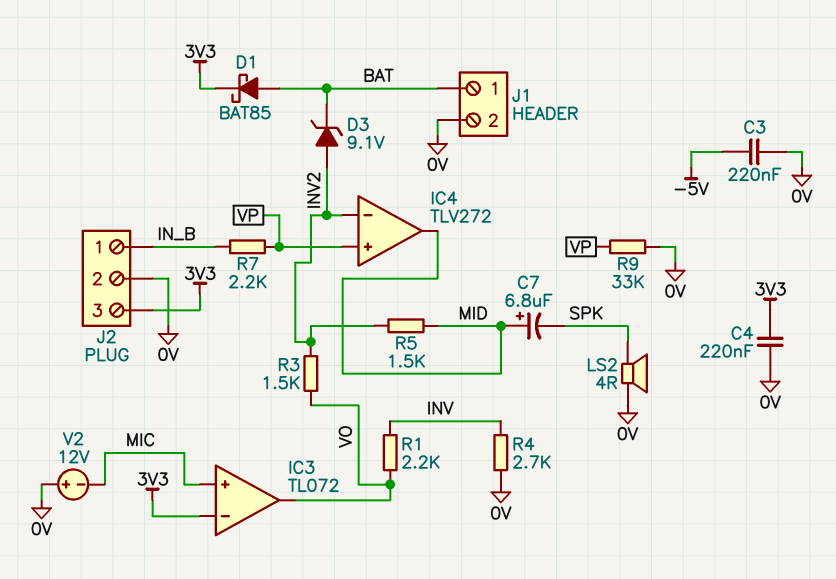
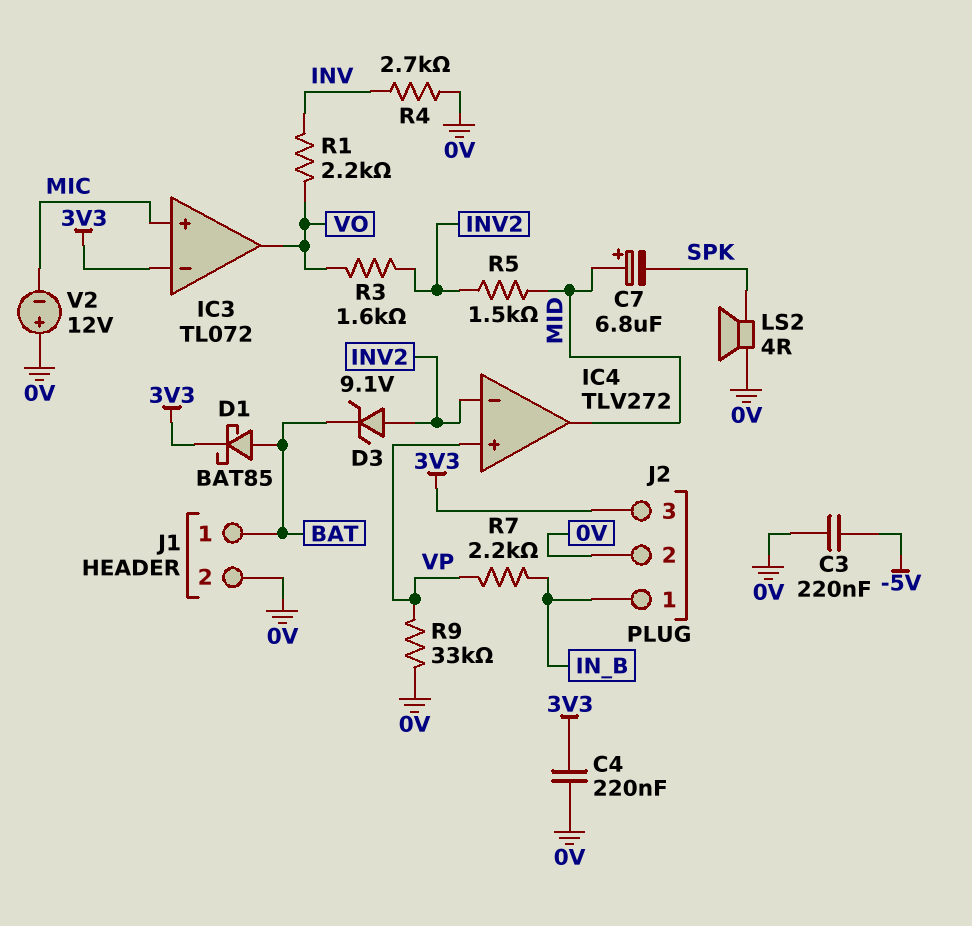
R3: 1.5k (INV2, VO) -> 1.6k (INV2, VO)

